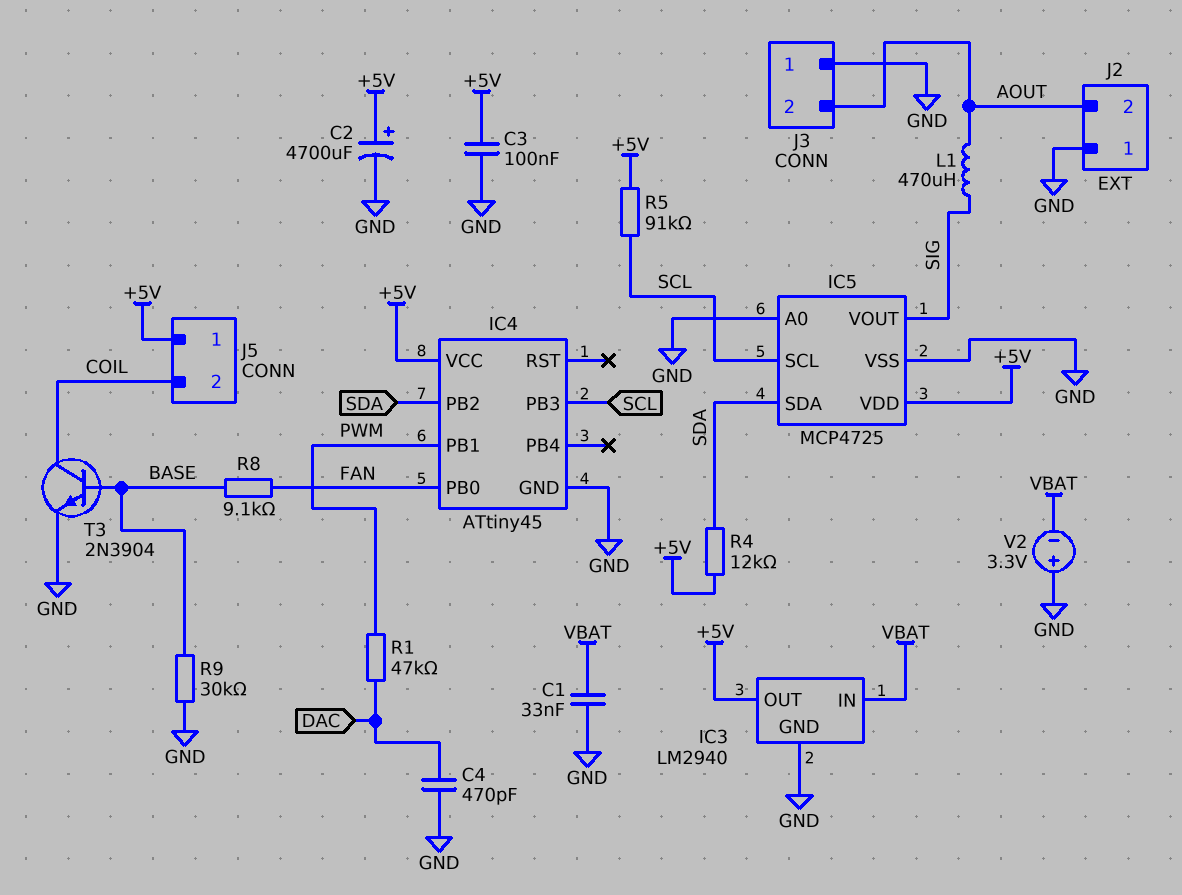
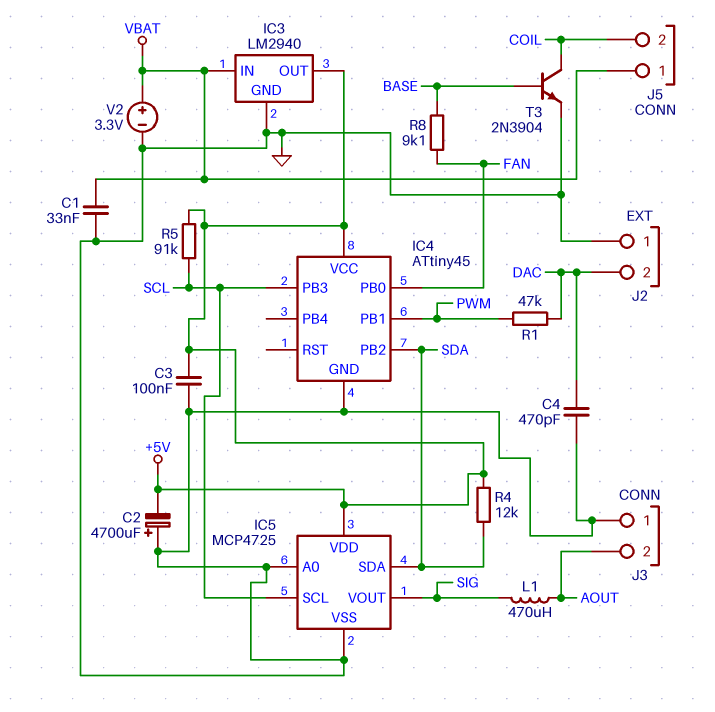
C2: 4700uF (plus +5V, minus GND) -> 4700uF (plus GND, minus +5V)
J2 pin 2: AOUT -> DAC
J5 pin 1: +5V -> VBAT
R9: 30k (BASE, GND) -> none
V2: 3.3V (plus GND, minus VBAT) -> 3.3V (plus VBAT, minus GND)

